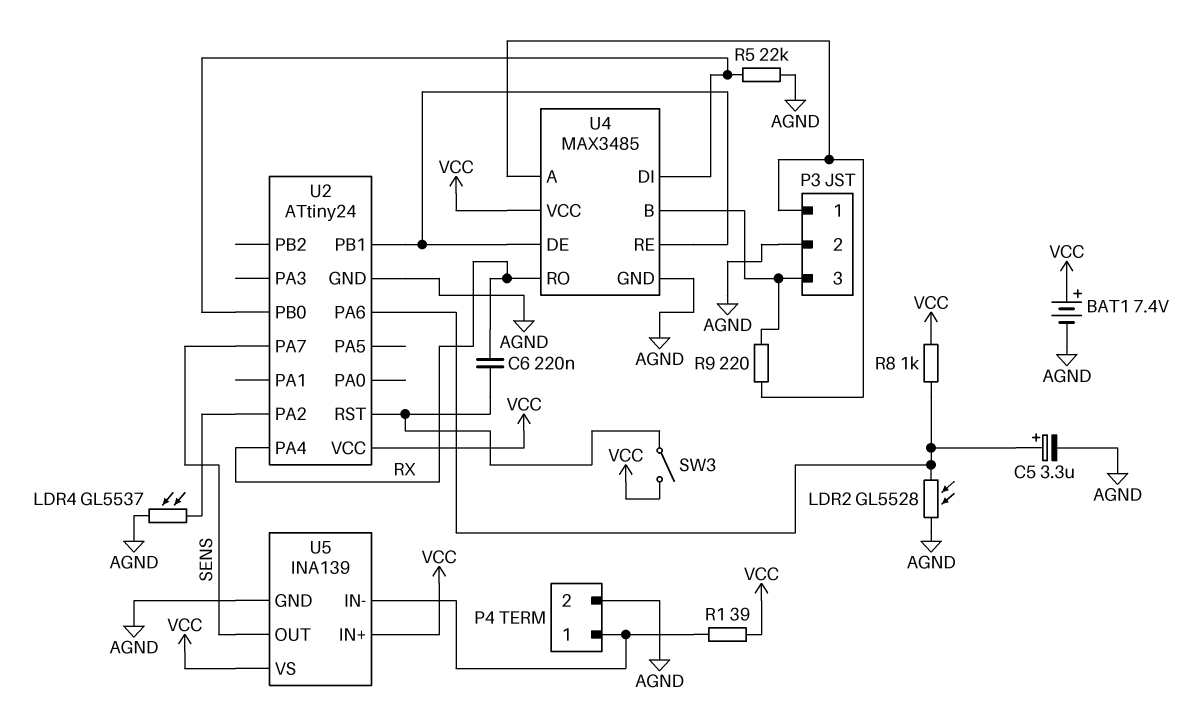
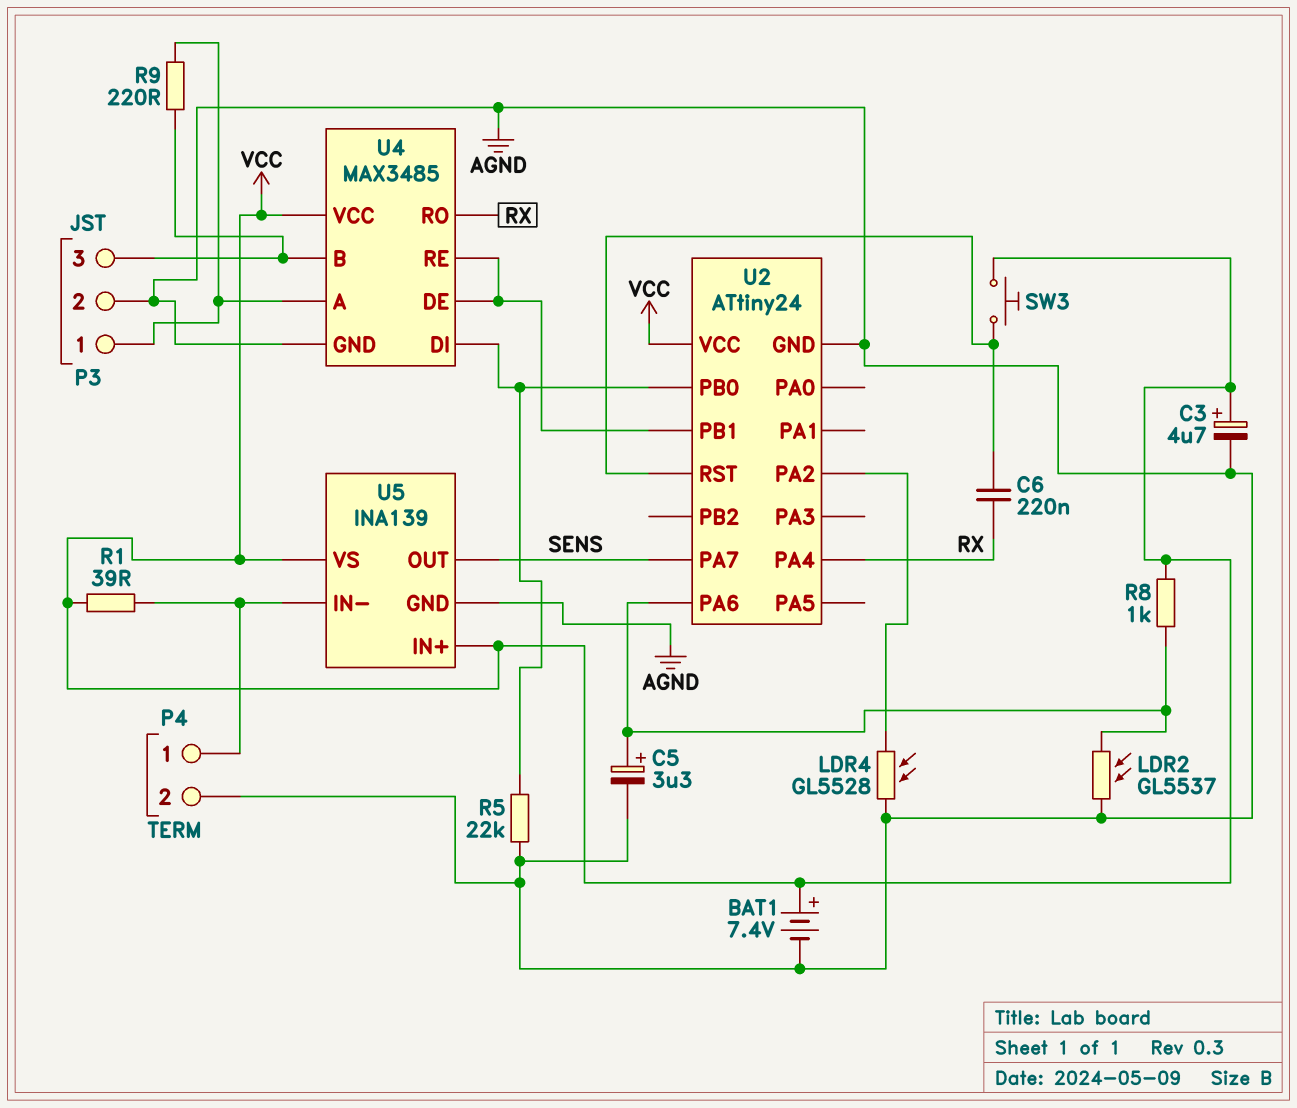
C3: none -> 4.7uF (plus VCC, minus AGND)
LDR2: GL5528 (AGND, U2/PA6) -> GL5537 (AGND, U2/PA6)
LDR4: GL5537 (AGND, U2/PA2) -> GL5528 (AGND, U2/PA2)
SW3: switch (U2/RST, VCC) -> button (U2/RST, VCC)

